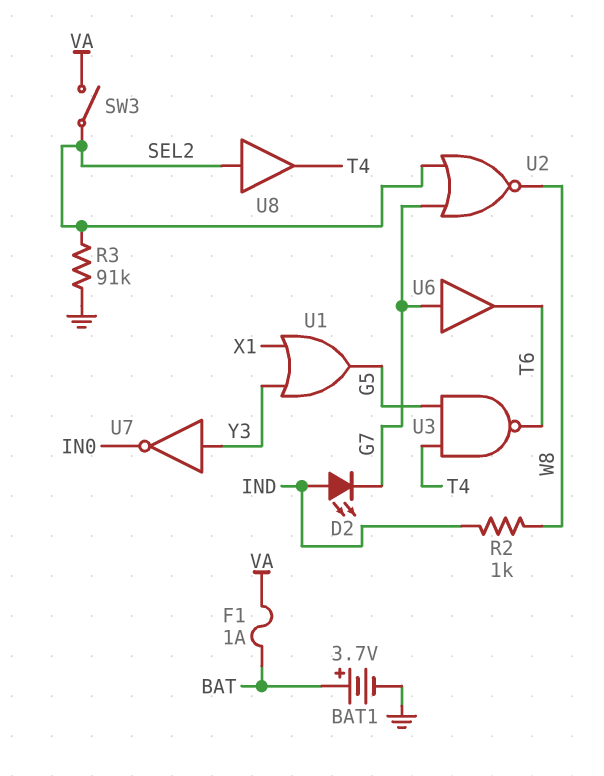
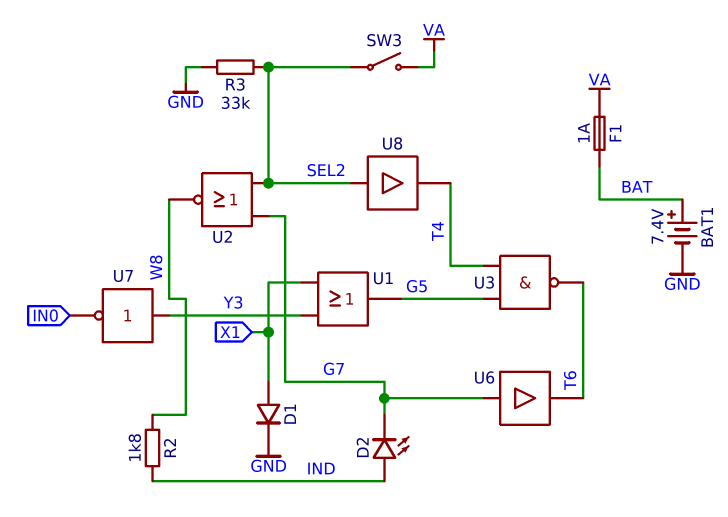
BAT1: 3.7V (plus BAT, minus GND) -> 7.4V (plus BAT, minus GND)
D1: none -> diode (A X1, K GND)
R2: 1k (IND, W8) -> 1.8k (IND, W8)
R3: 91k (GND, SEL2) -> 33k (GND, SEL2)

